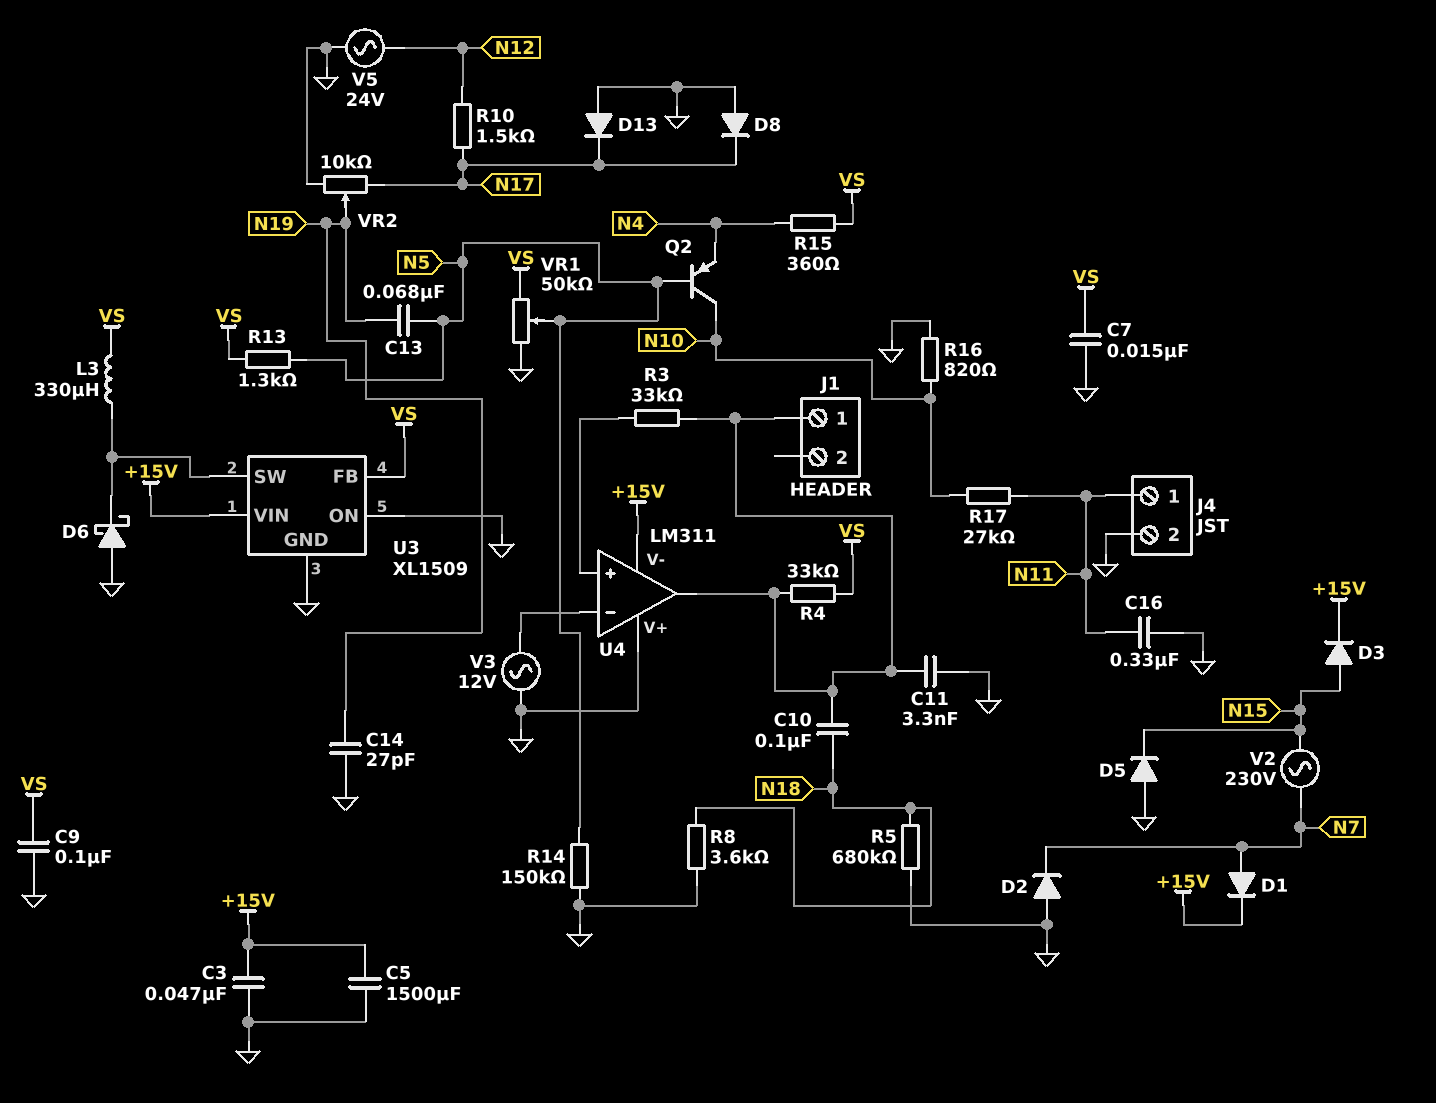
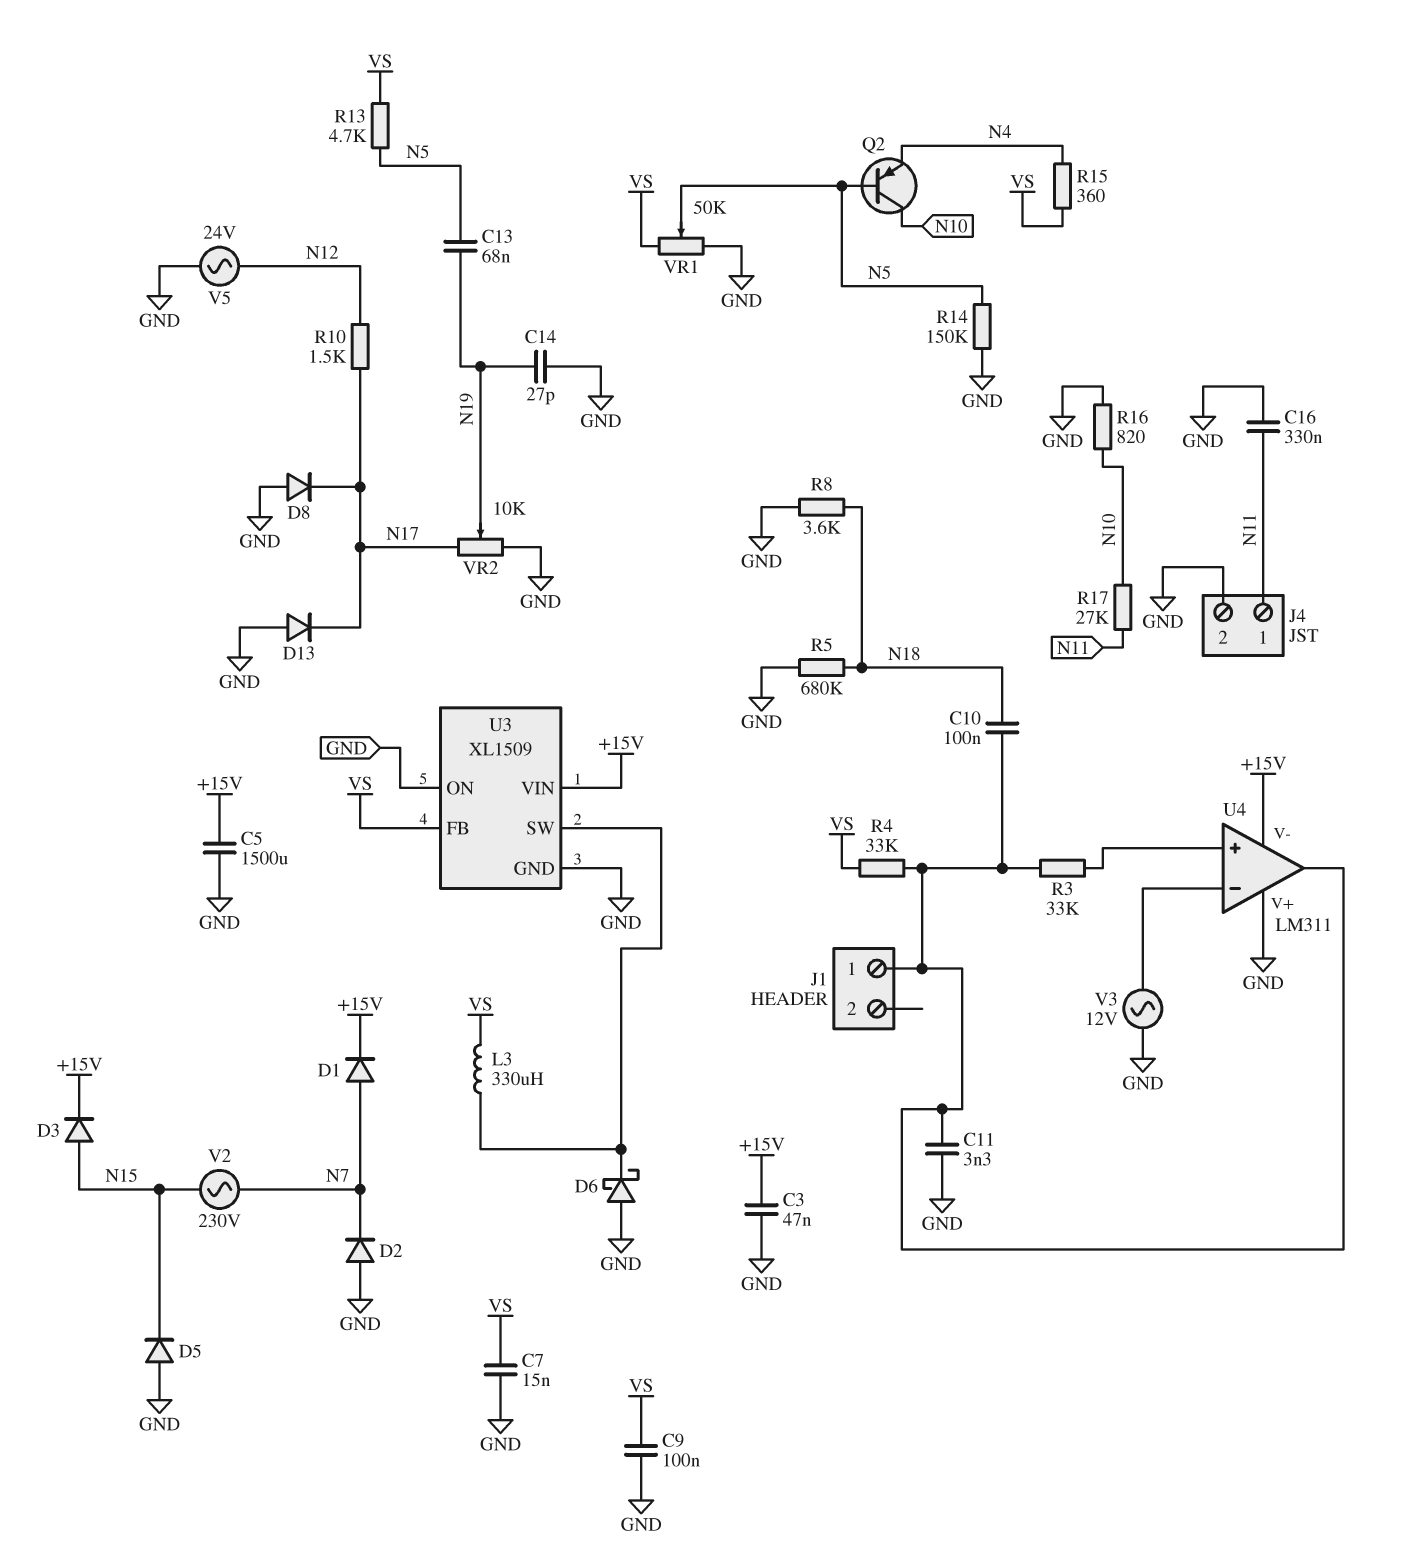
R13: 1.3k (N5, VS) -> 4.7k (N5, VS)

